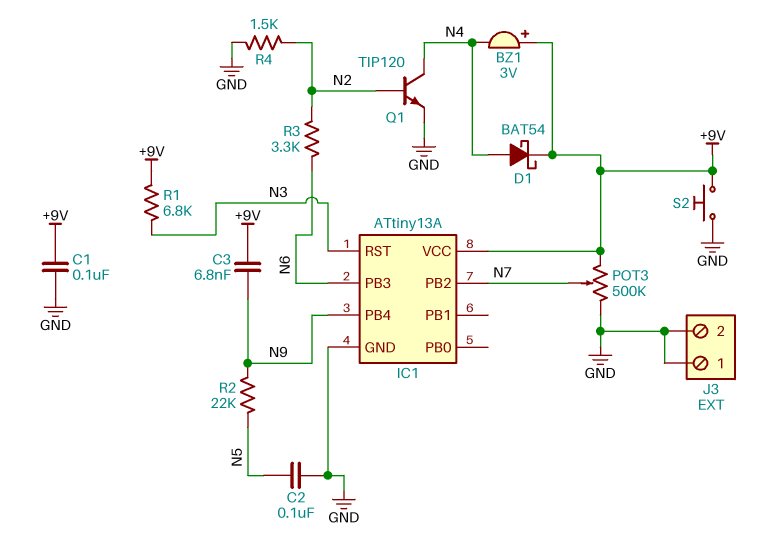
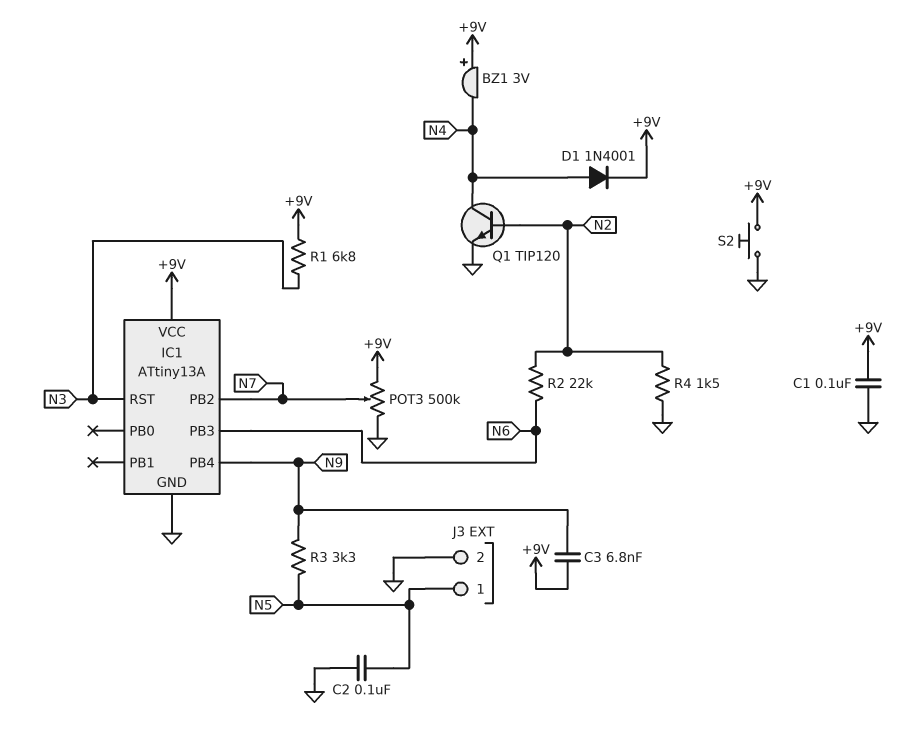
D1: schottky BAT54 (A N4, K +9V) -> diode 1N4001 (A N4, K +9V)
J3 pin 1: GND -> N5
R2: 22k (N5, N9) -> 22k (N2, N6)
R3: 3.3k (N2, N6) -> 3.3k (N5, N9)

